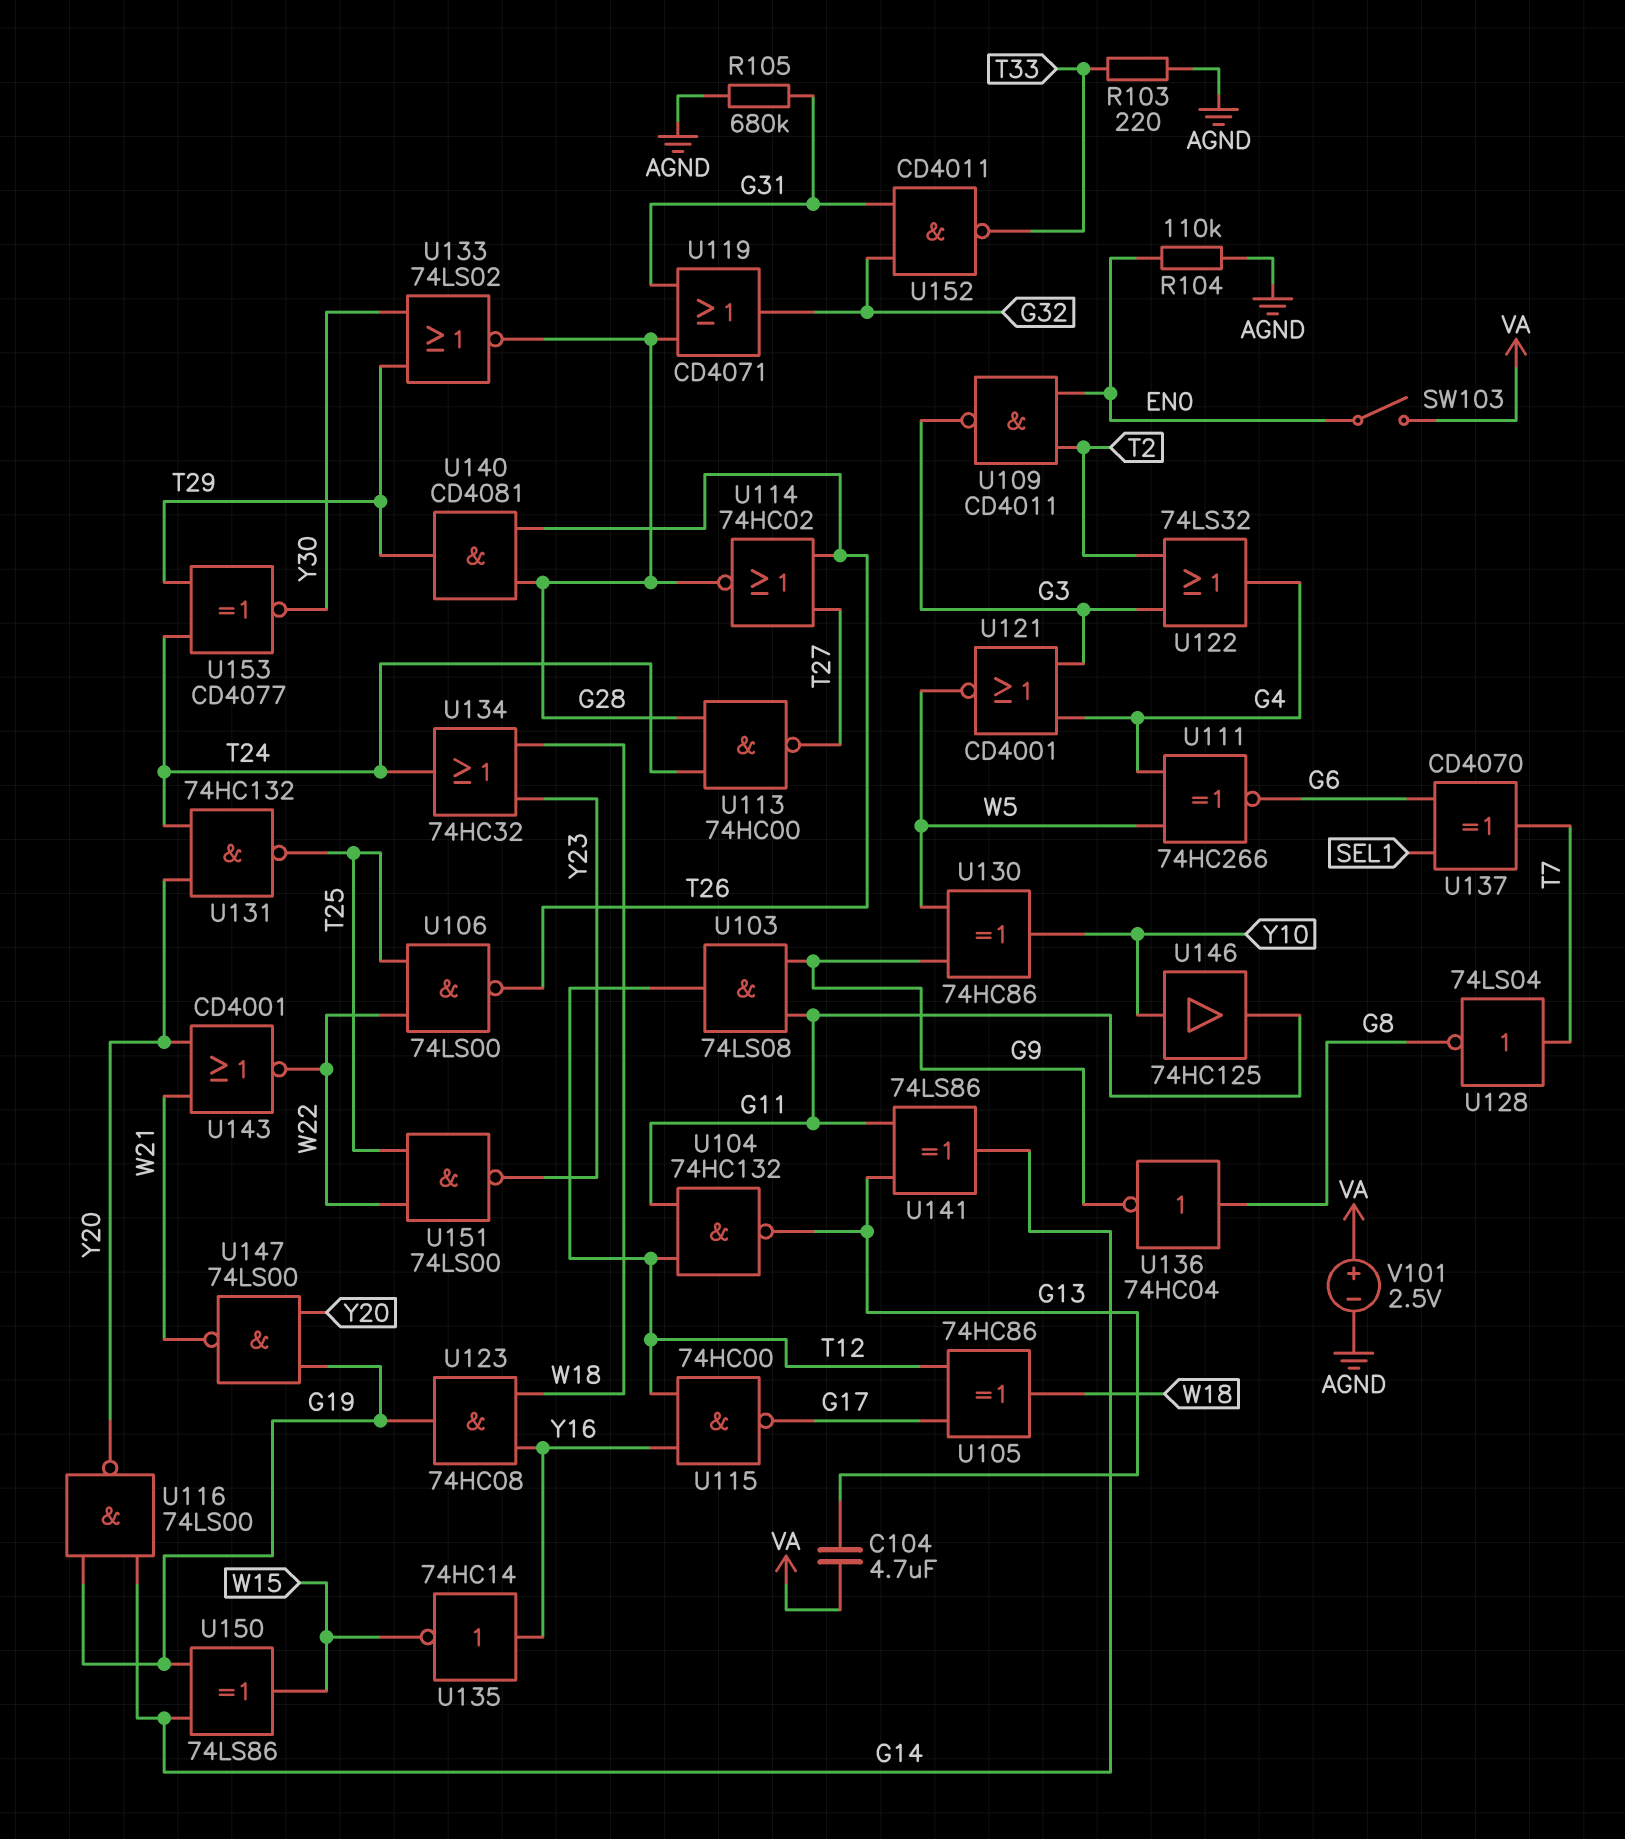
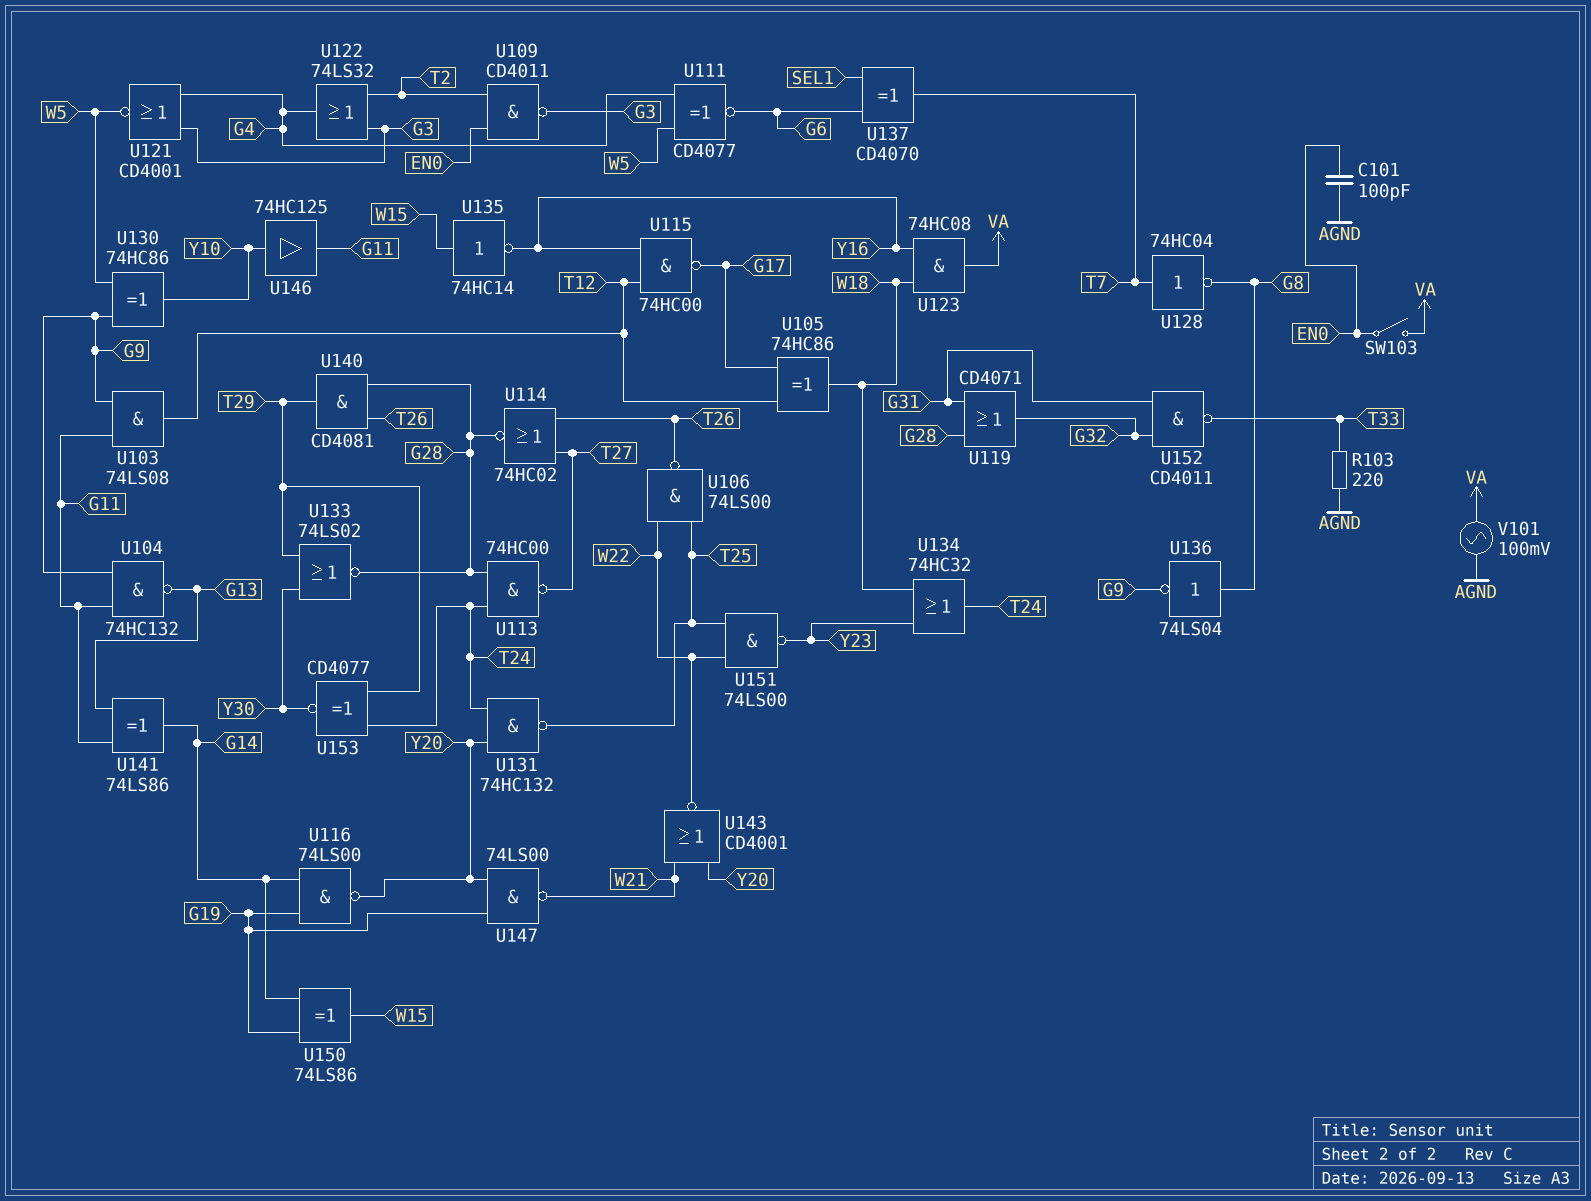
C101: none -> 100pF (AGND, EN0)
C104: 4.7uF (G13, VA) -> none
R104: 110k (AGND, EN0) -> none
R105: 680k (AGND, G31) -> none
U104: NAND 74HC132 (in G11, in T12, out G13) -> NAND 74HC132 (in G9, in G11, out G13)
U111: XNOR 74HC266 (in G4, in W5, out G6) -> XNOR CD4077 (in G4, in W5, out G6)
U123: AND 74HC08 (in W18, in Y16, out G19) -> AND 74HC08 (in W18, in Y16, out VA)
U128: NOT 74LS04 (in T7, out G8) -> NOT 74HC04 (in T7, out G8)
U135: NOT 74HC14 (in Y16, out W15) -> NOT 74HC14 (in W15, out Y16)
U136: NOT 74HC04 (in G8, out G9) -> NOT 74LS04 (in G8, out G9)
V101: 2.5V (plus VA, minus AGND) -> AC 100mV (AGND, VA)

